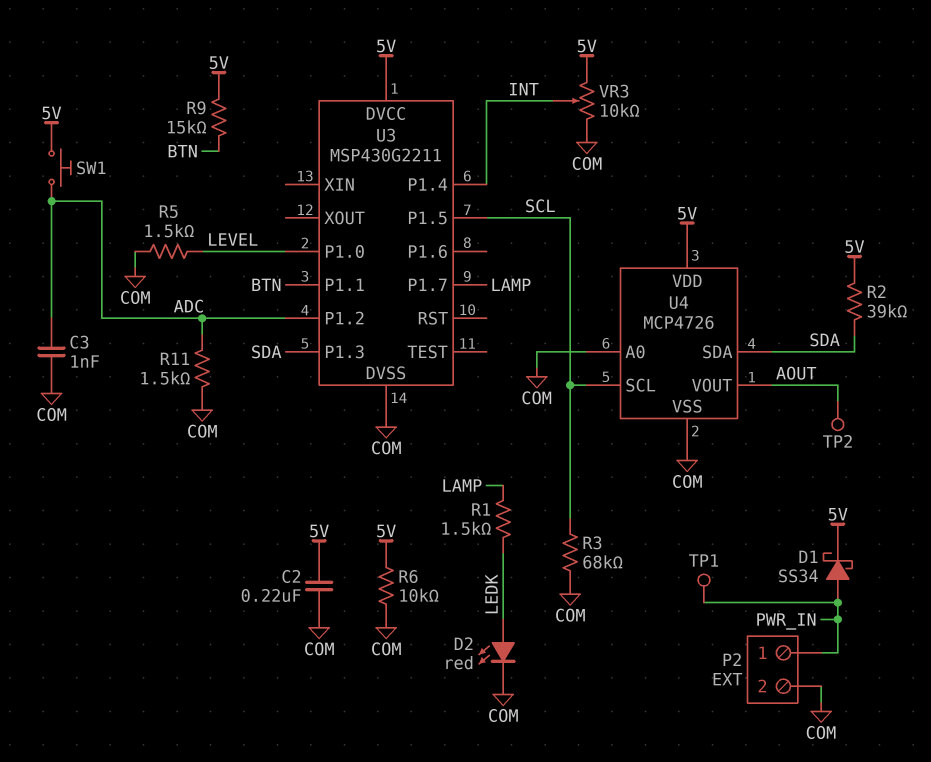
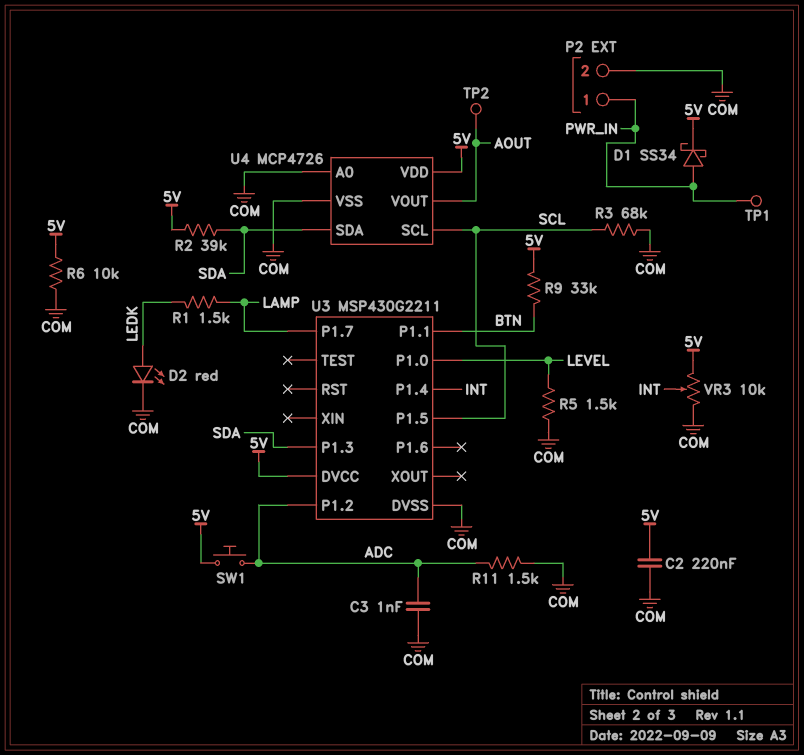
R9: 15k (5V, BTN) -> 33k (5V, BTN)

